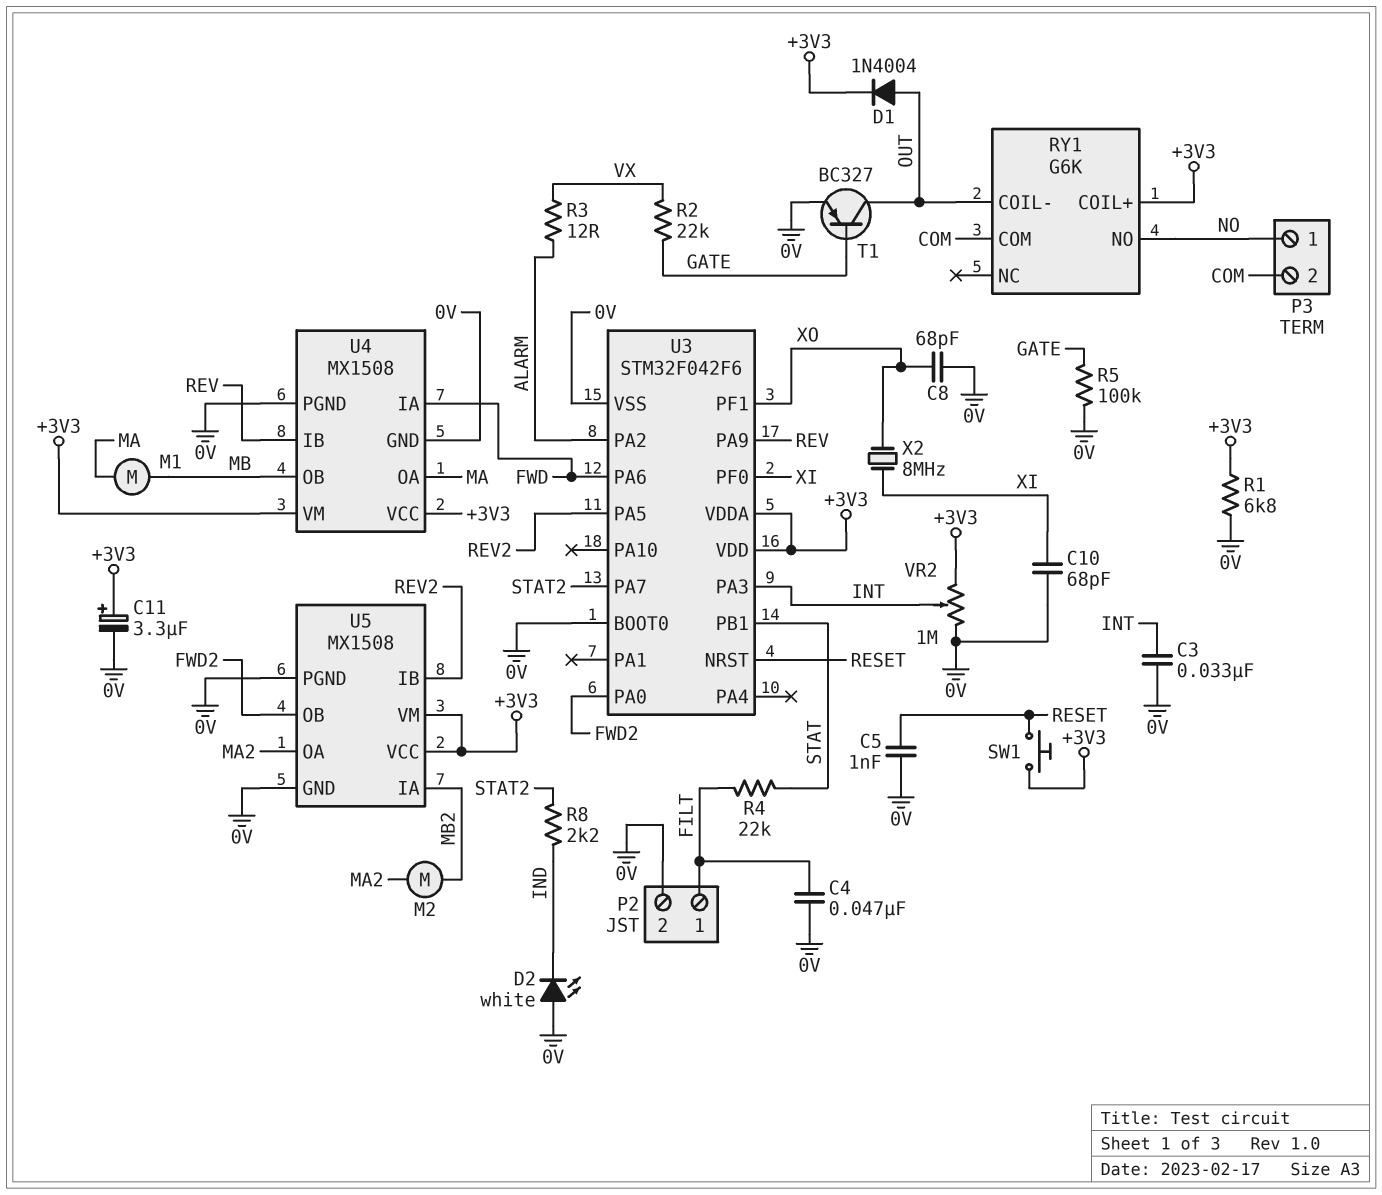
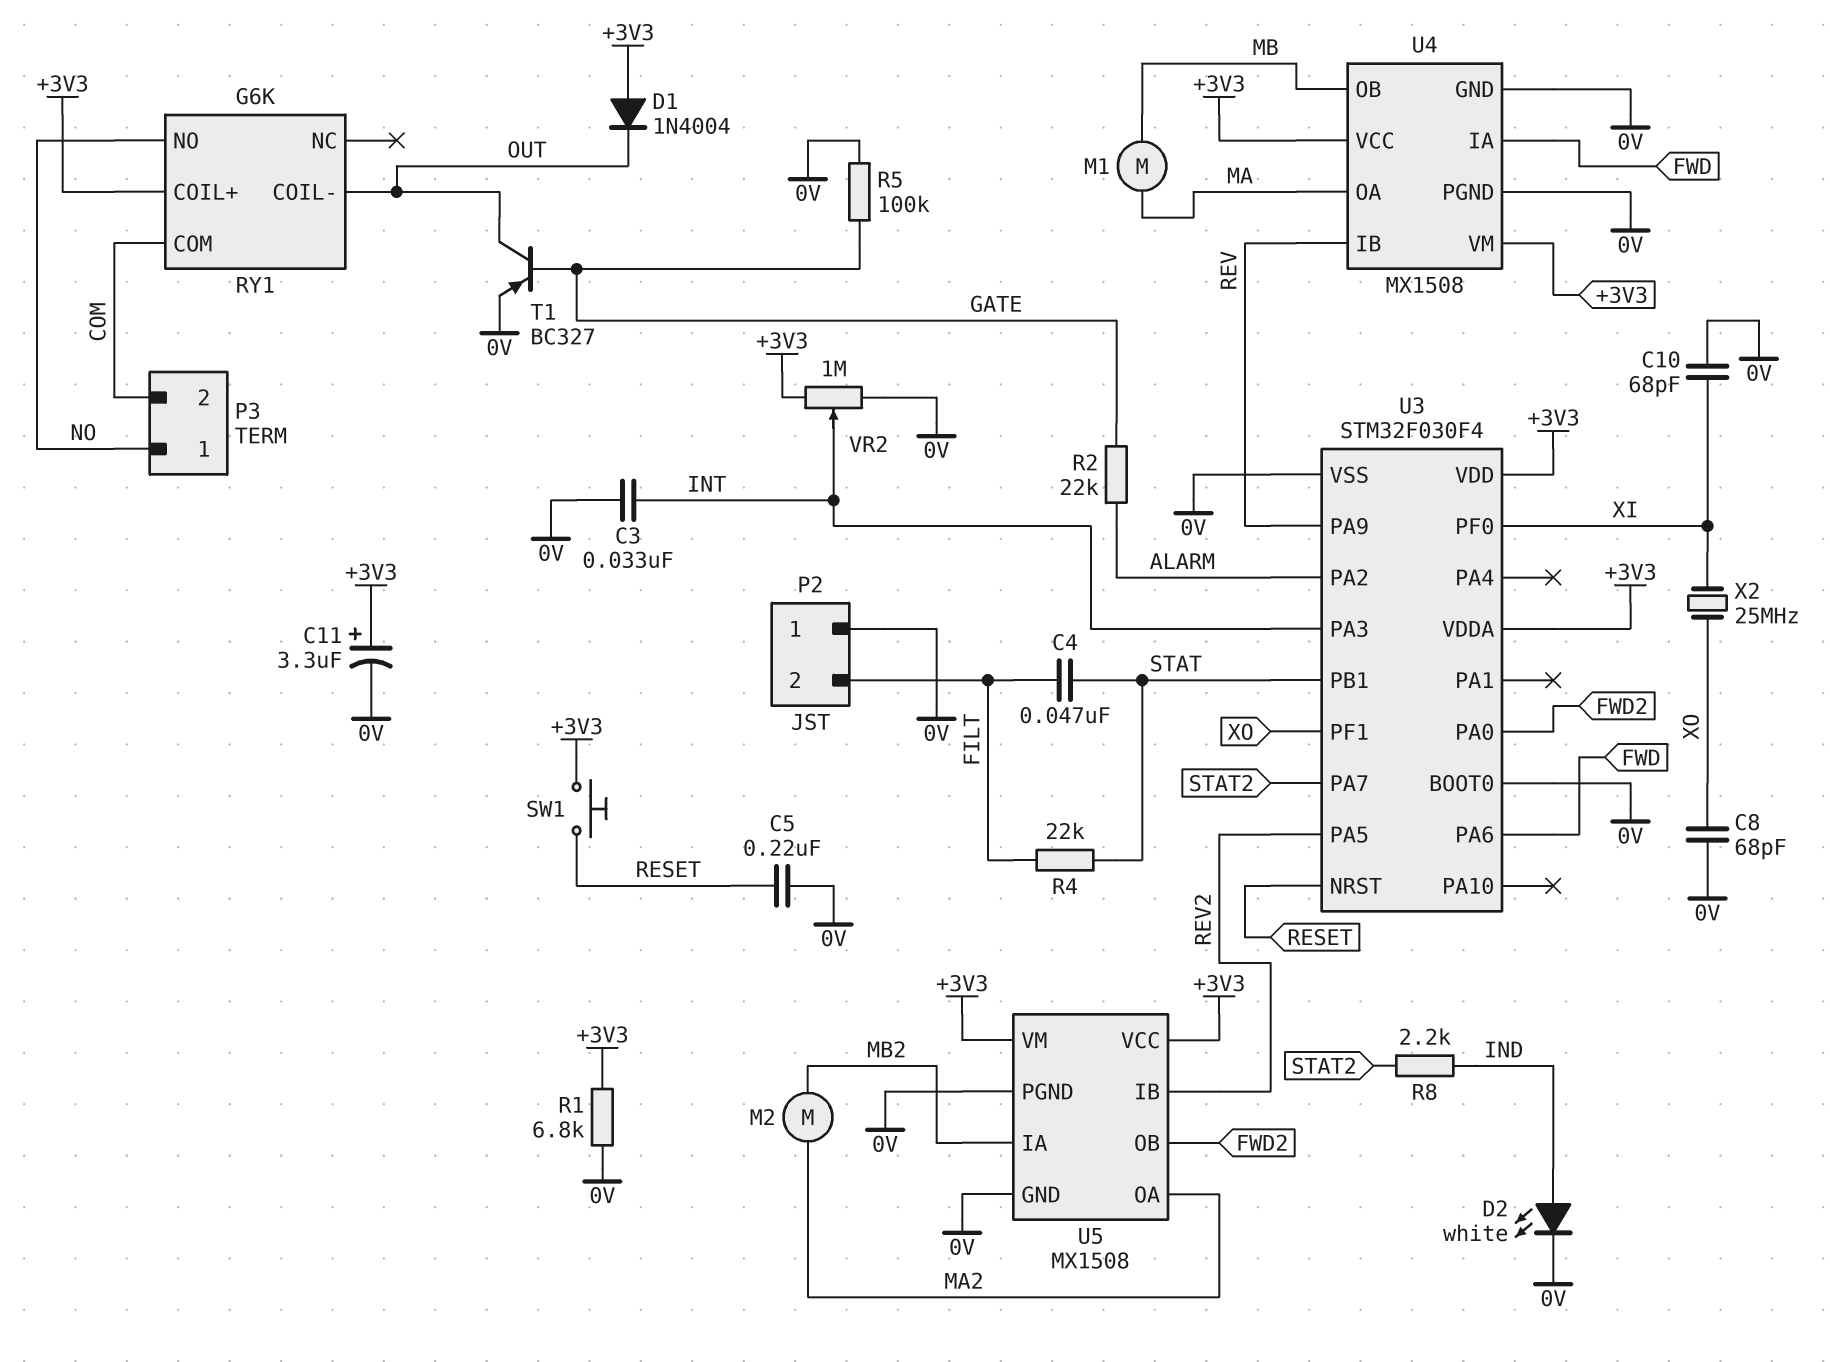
C4: 47nF (0V, FILT) -> 47nF (FILT, STAT)
C5: 1nF (0V, RESET) -> 220nF (0V, RESET)
D1: diode 1N4004 (A OUT, K +3V3) -> diode 1N4004 (A +3V3, K OUT)
D2: LED white (A 0V, K IND) -> LED white (A IND, K 0V)
P2 pin 1: FILT -> 0V
P2 pin 2: 0V -> FILT
R2: 22k (GATE, VX) -> 22k (ALARM, GATE)
R3: 12 (ALARM, VX) -> none
U3: STM32F042F6 -> STM32F030F4
X2: 8MHz (XI, XO) -> 25MHz (XI, XO)

